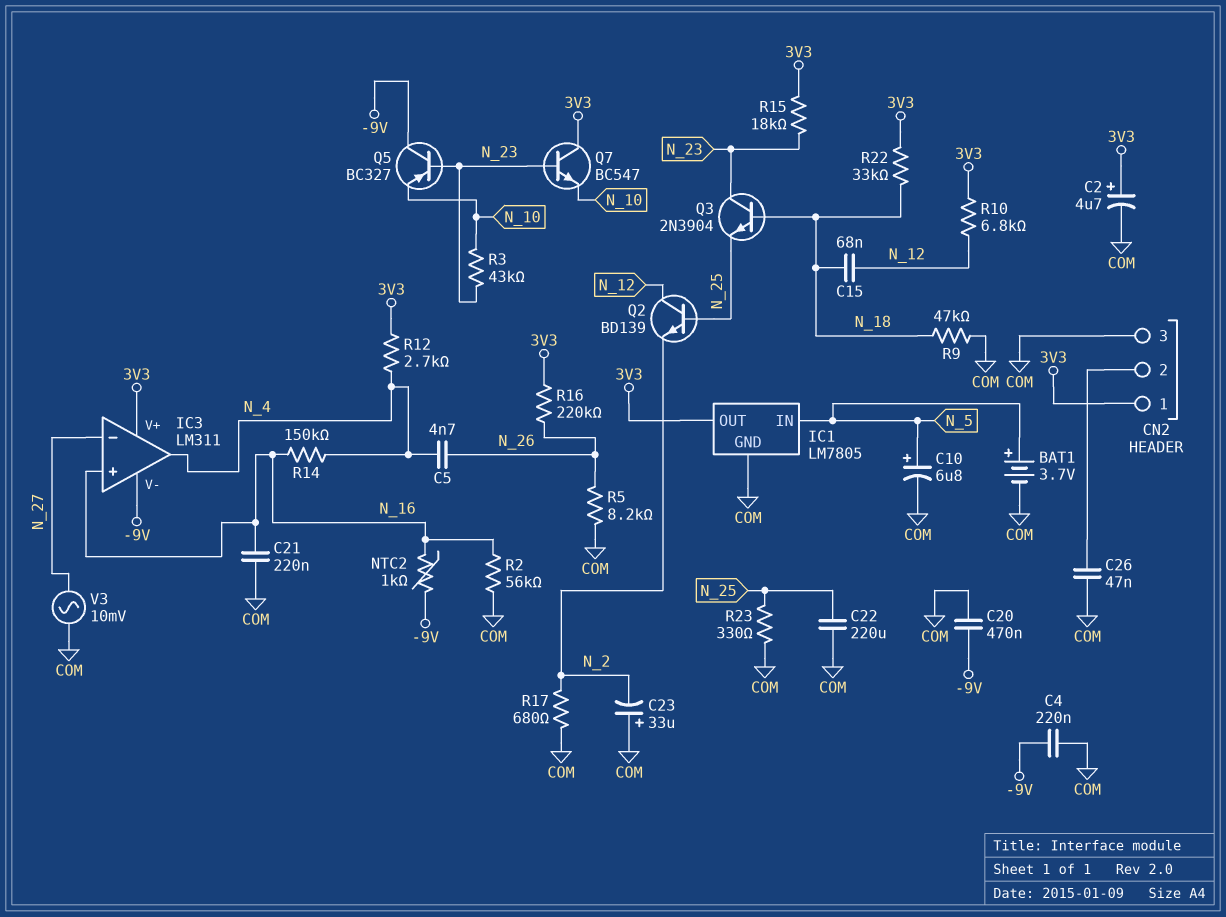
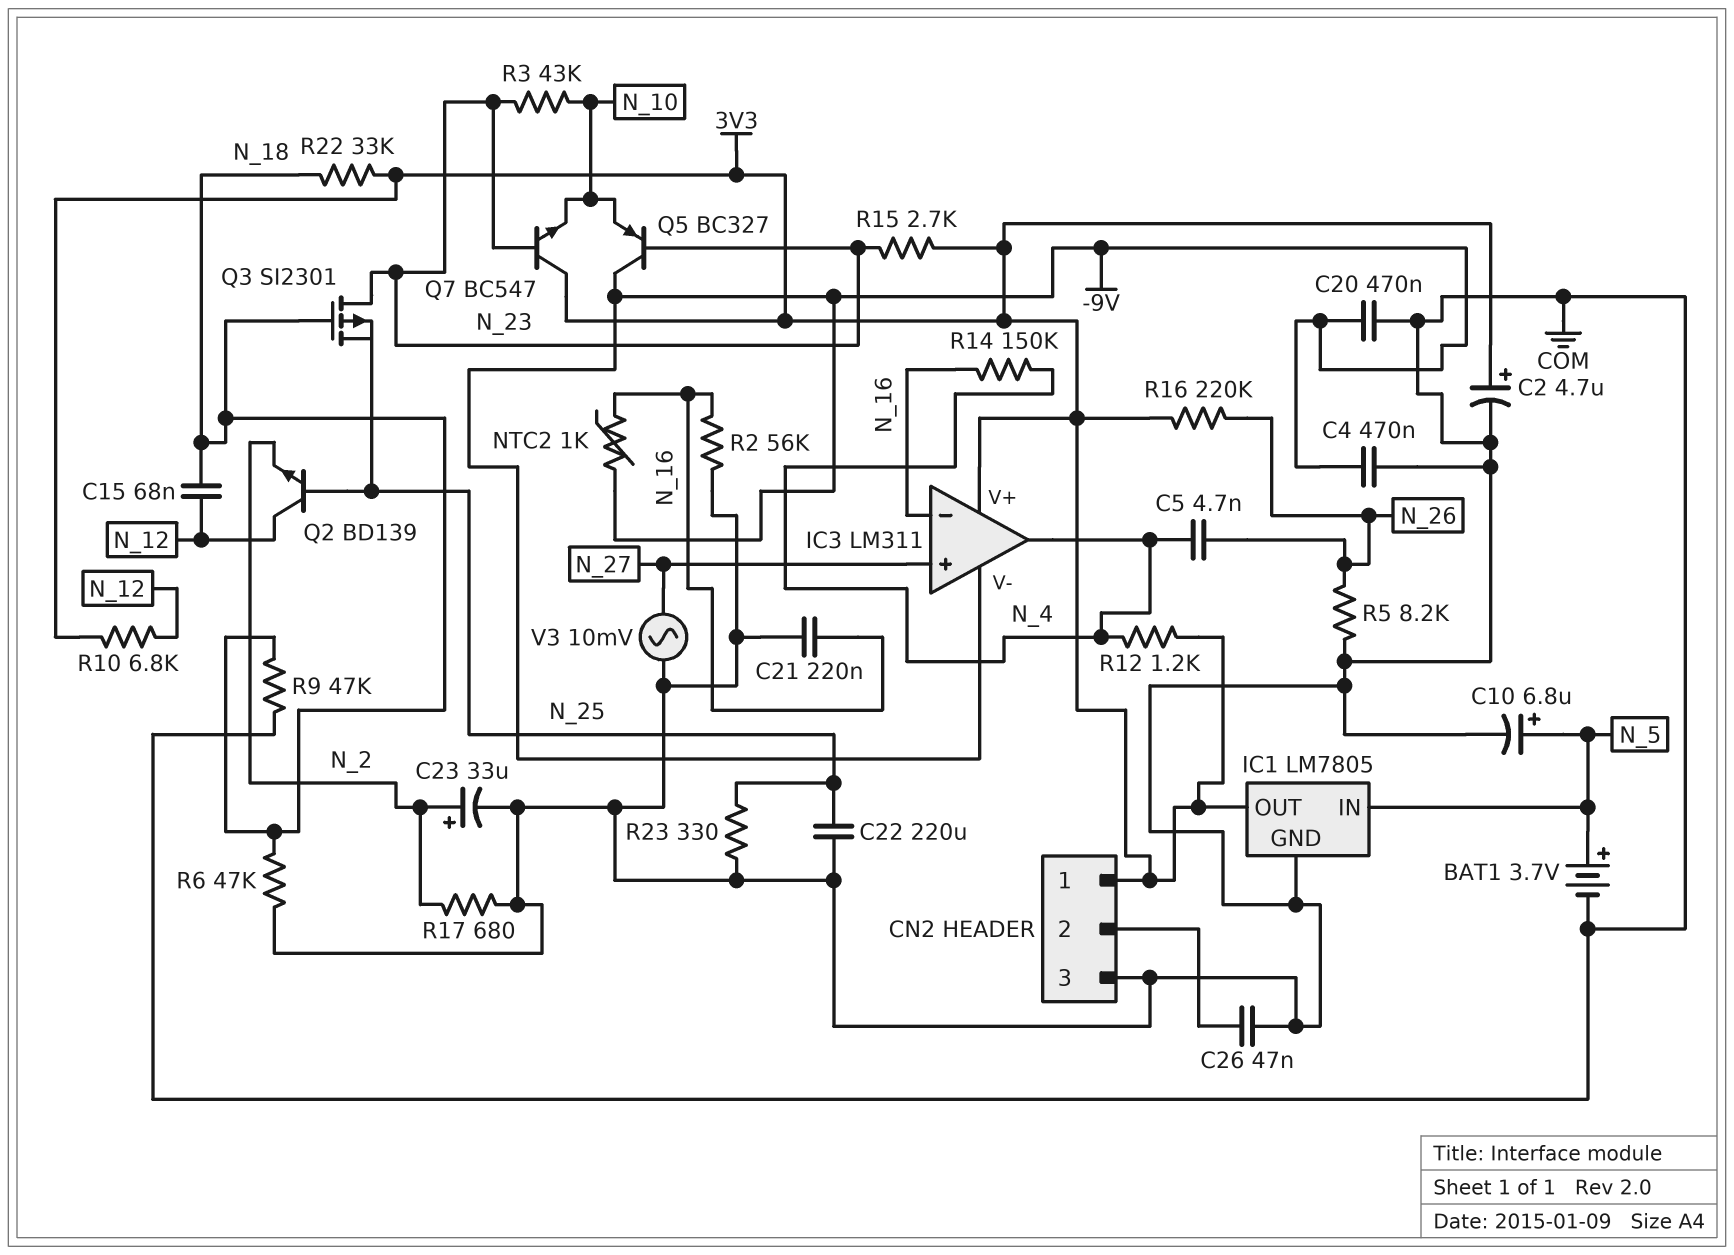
C4: 220nF (-9V, COM) -> 470nF (-9V, COM)
C23: 33uF (plus COM, minus N_2) -> 33uF (plus N_2, minus COM)
IC3 pin in+: N_16 -> N_27
IC3 pin in-: N_27 -> N_16
Q3: NPN 2N3904 (B N_18, C N_23, E N_25) -> PMOS SI2301 (G N_18, D N_23, S N_25)
R6: none -> 47k (COM, N_18)
R12: 2.7k (3V3, N_4) -> 1.2k (3V3, N_4)
R15: 18k (3V3, N_23) -> 2.7k (3V3, N_23)

